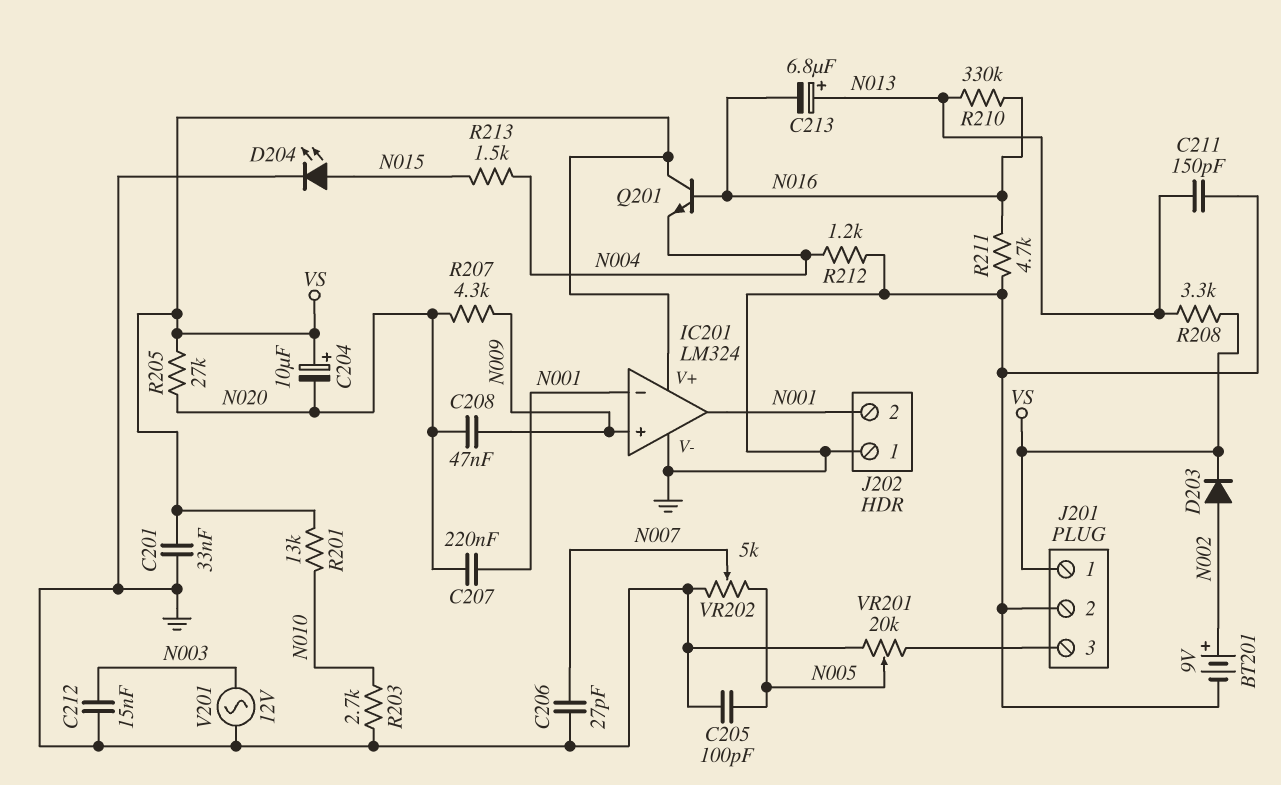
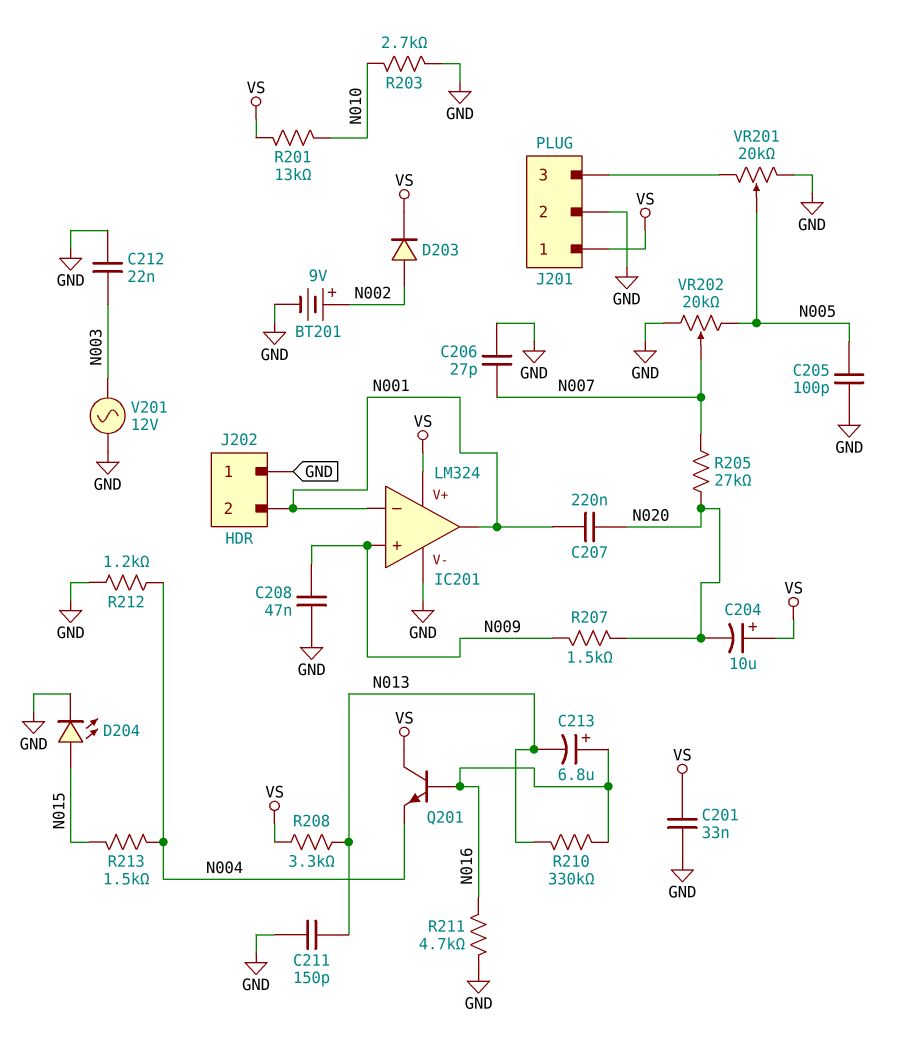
C208: 47nF (N009, N020) -> 47nF (GND, N009)
C212: 15nF (GND, N003) -> 22nF (GND, N003)
C213: 6.8uF (plus N013, minus N016) -> 6.8uF (plus N016, minus N013)
R205: 27k (N020, VS) -> 27k (N007, N020)
R207: 4.3k (N009, N020) -> 1.5k (N009, N020)
VR202: 5k (GND, N005, wiper N007) -> 20k (GND, N005, wiper N007)

